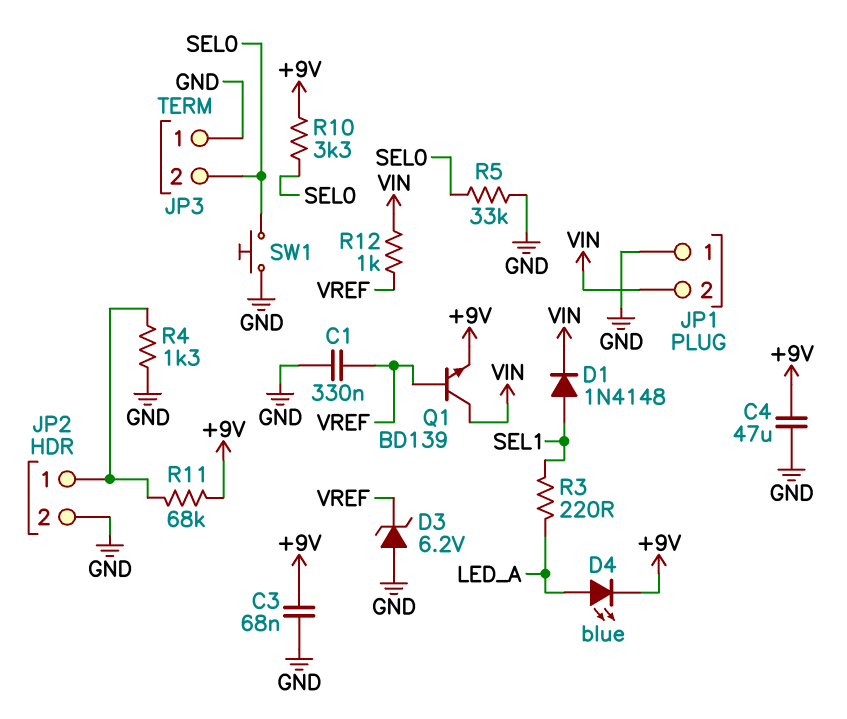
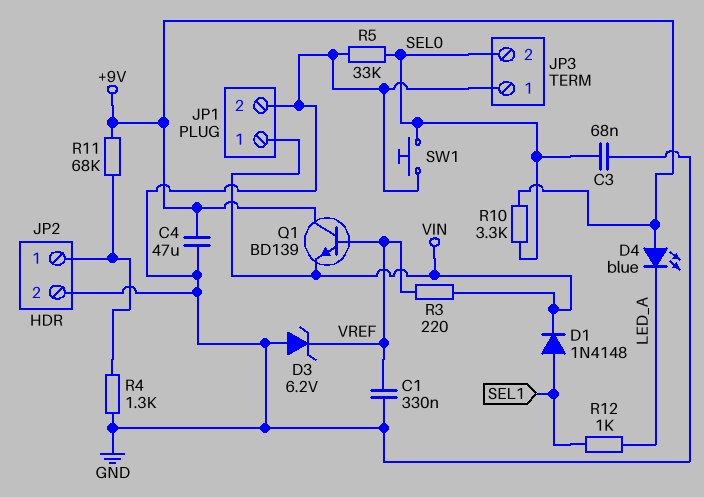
C3: 68nF (+9V, GND) -> 68nF (GND, SEL0)
D4: LED blue (A LED_A, K +9V) -> LED blue (A +9V, K LED_A)
JP1 pin 1: GND -> VIN
JP1 pin 2: VIN -> GND
Q1: NPN BD139 (B VREF, C VIN, E +9V) -> NPN BD139 (B VREF, C +9V, E VIN)
R3: 220 (LED_A, SEL1) -> 220 (VIN, VREF)
R12: 1k (VIN, VREF) -> 1k (LED_A, SEL1)

